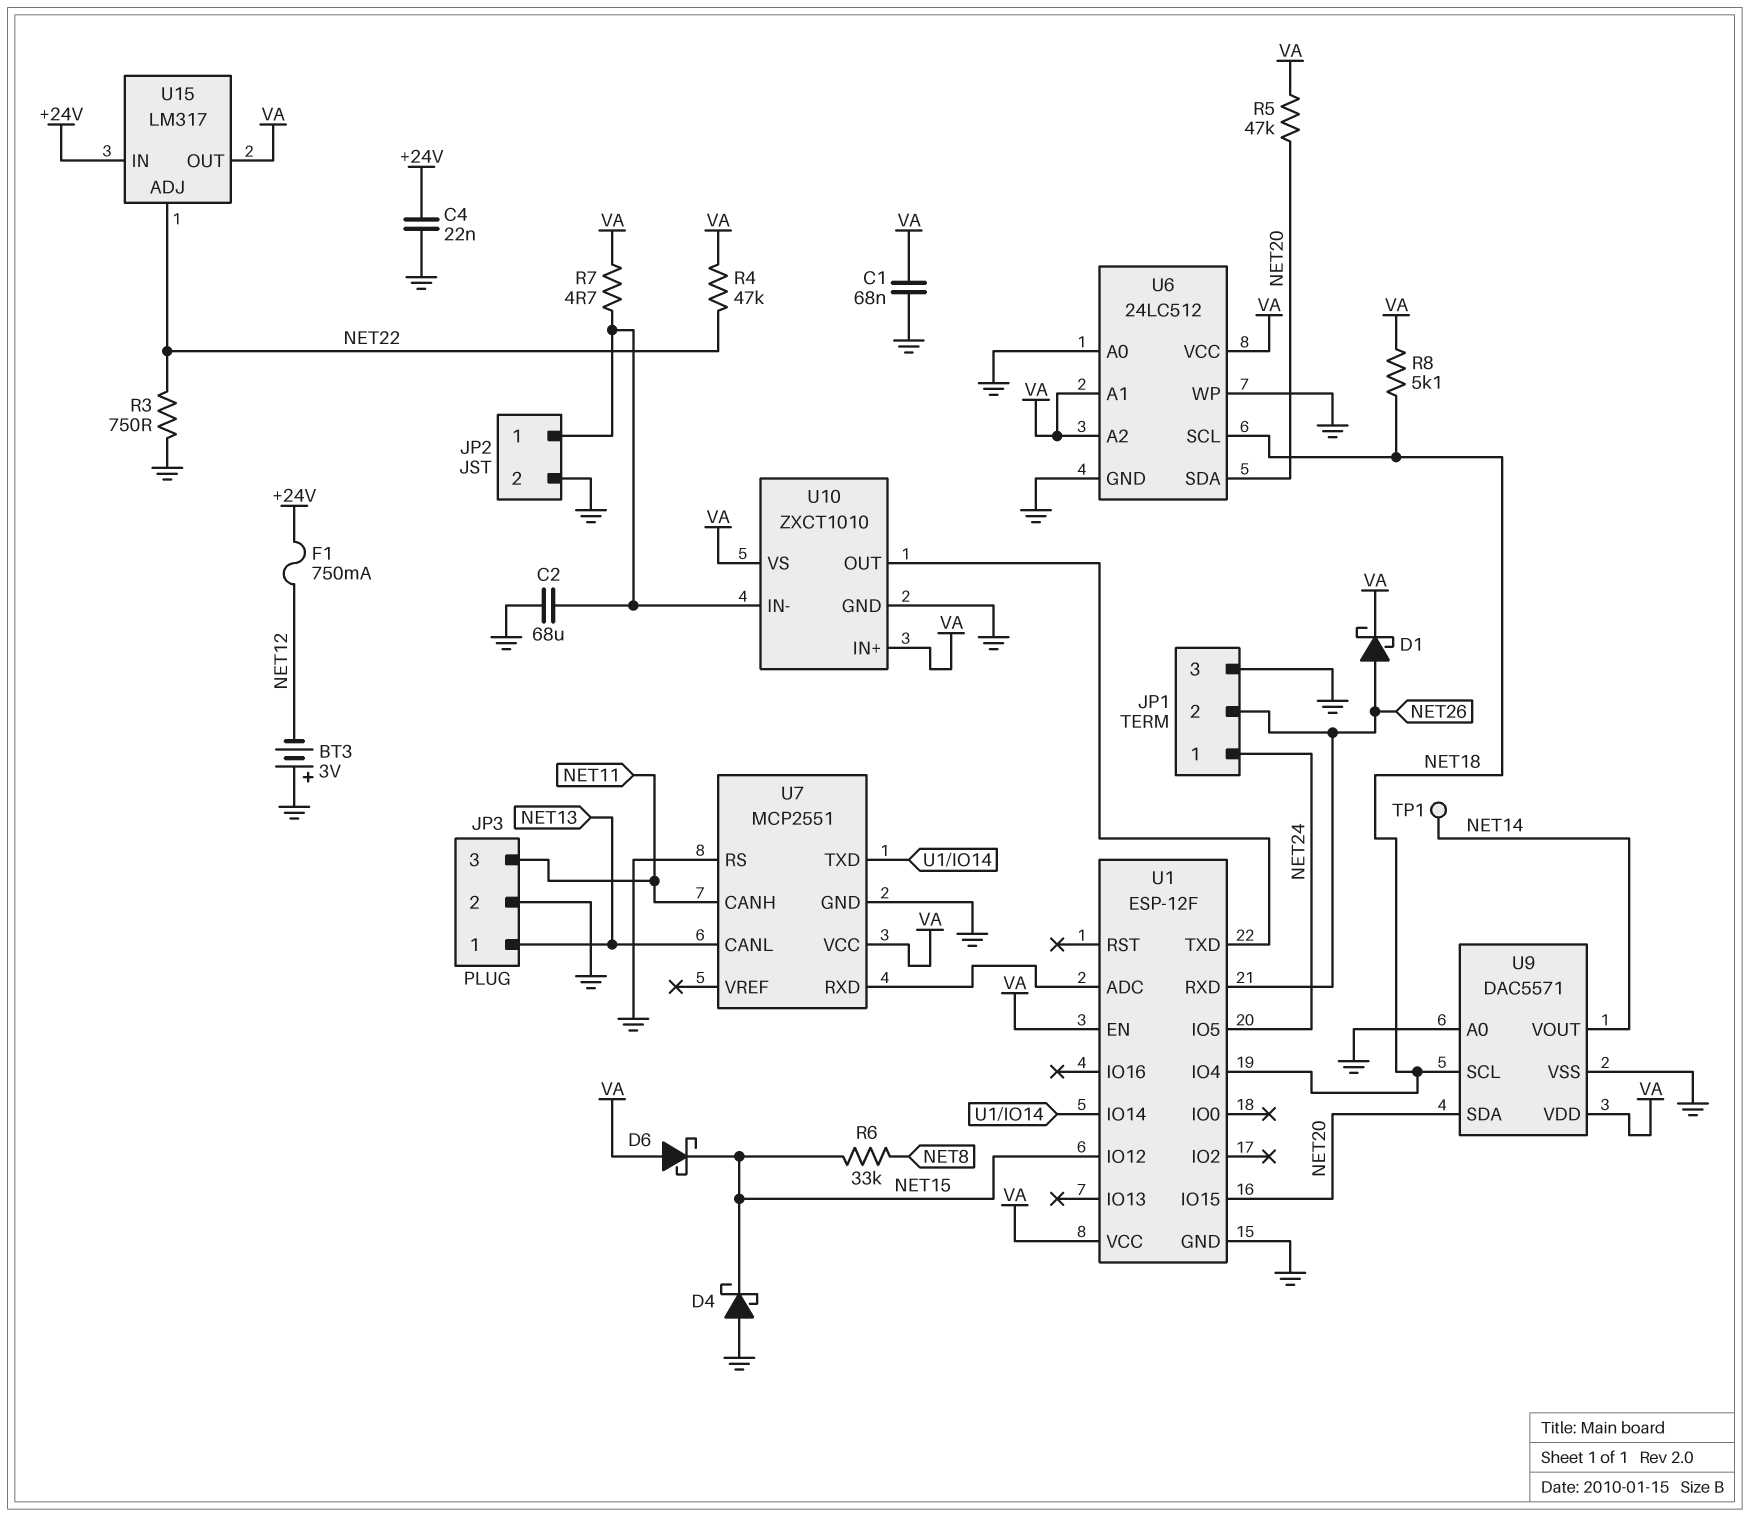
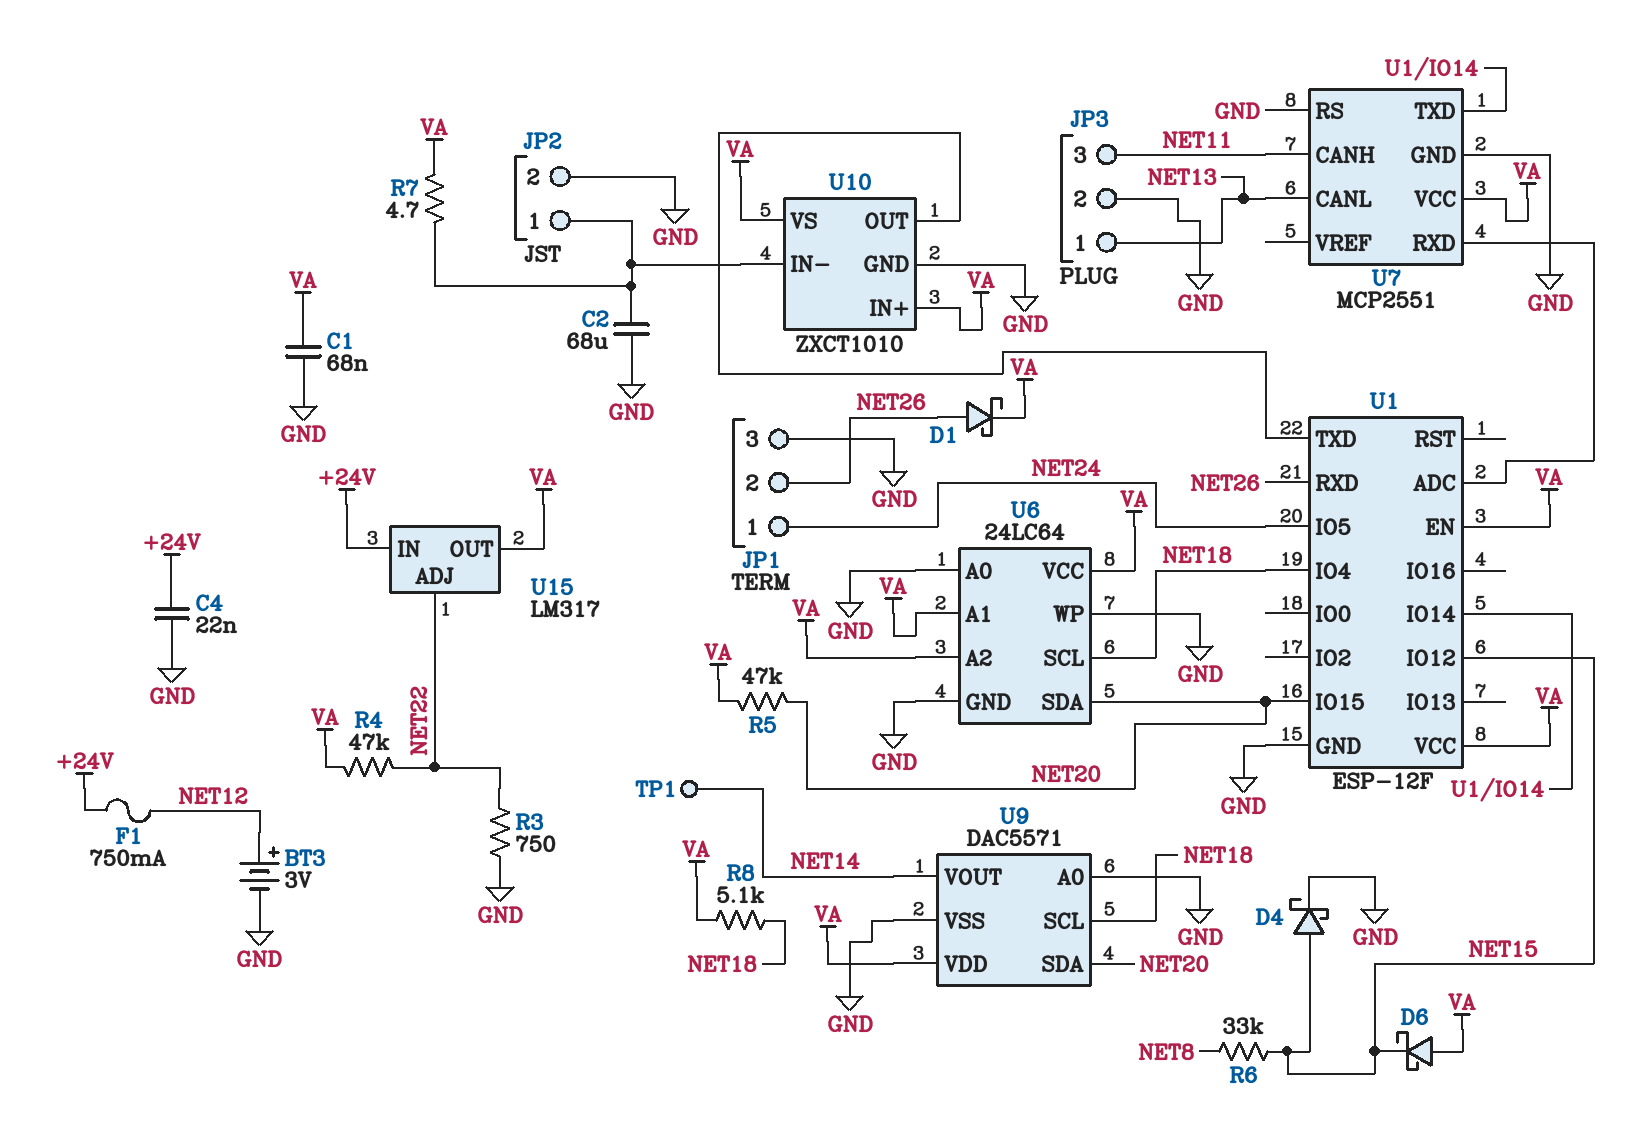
BT3: 3V (plus GND, minus NET12) -> 3V (plus NET12, minus GND)
D4: schottky (A GND, K NET15) -> schottky (A NET15, K GND)
U6: 24LC512 -> 24LC64

